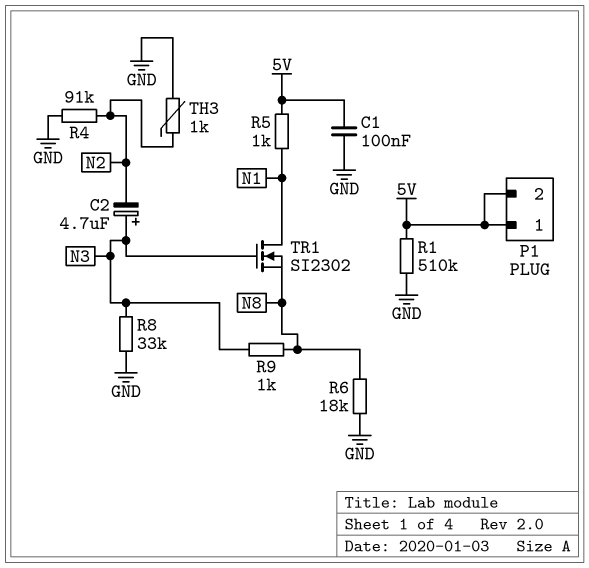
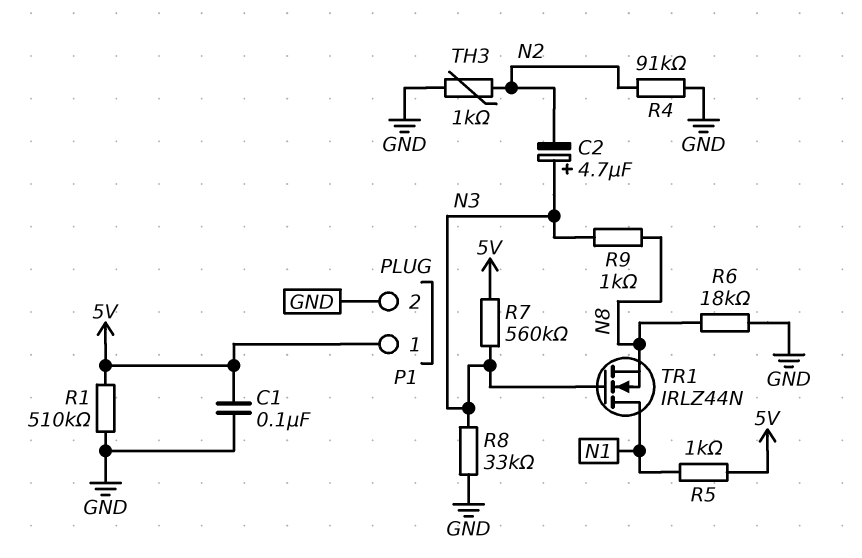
P1 pin 2: 5V -> GND
R7: none -> 560k (5V, N3)
TR1: NMOS SI2302 (G N3, D N1, S N8) -> NMOS IRLZ44N (G N3, D N1, S N8)

